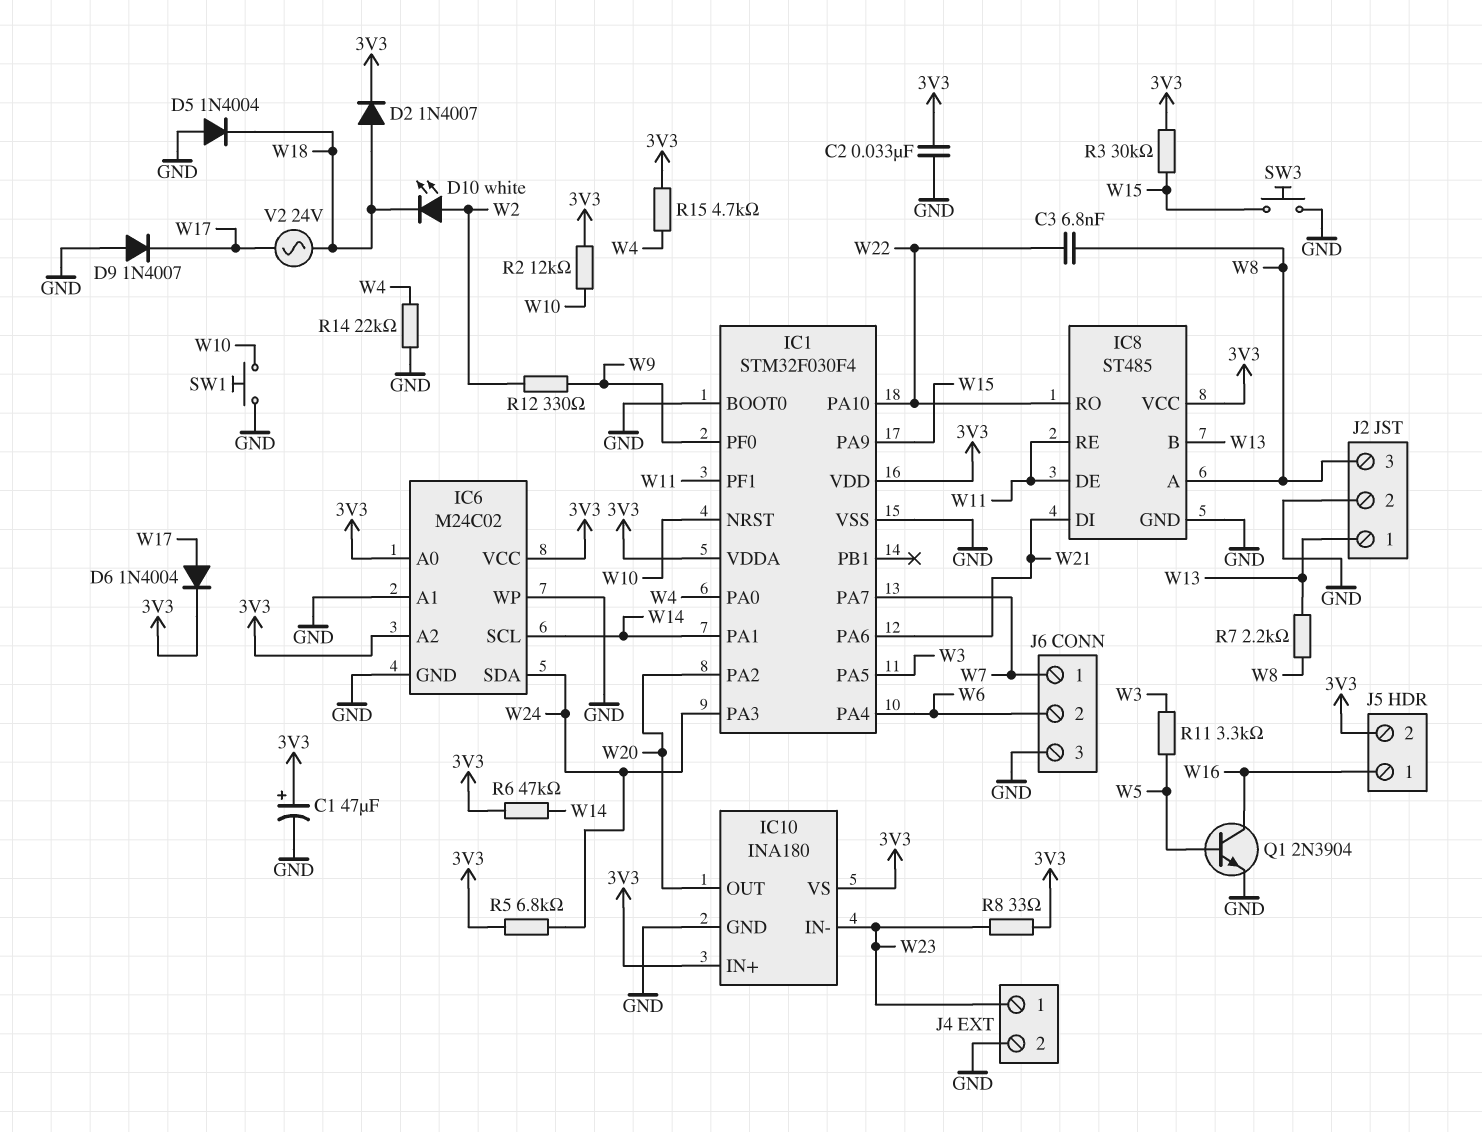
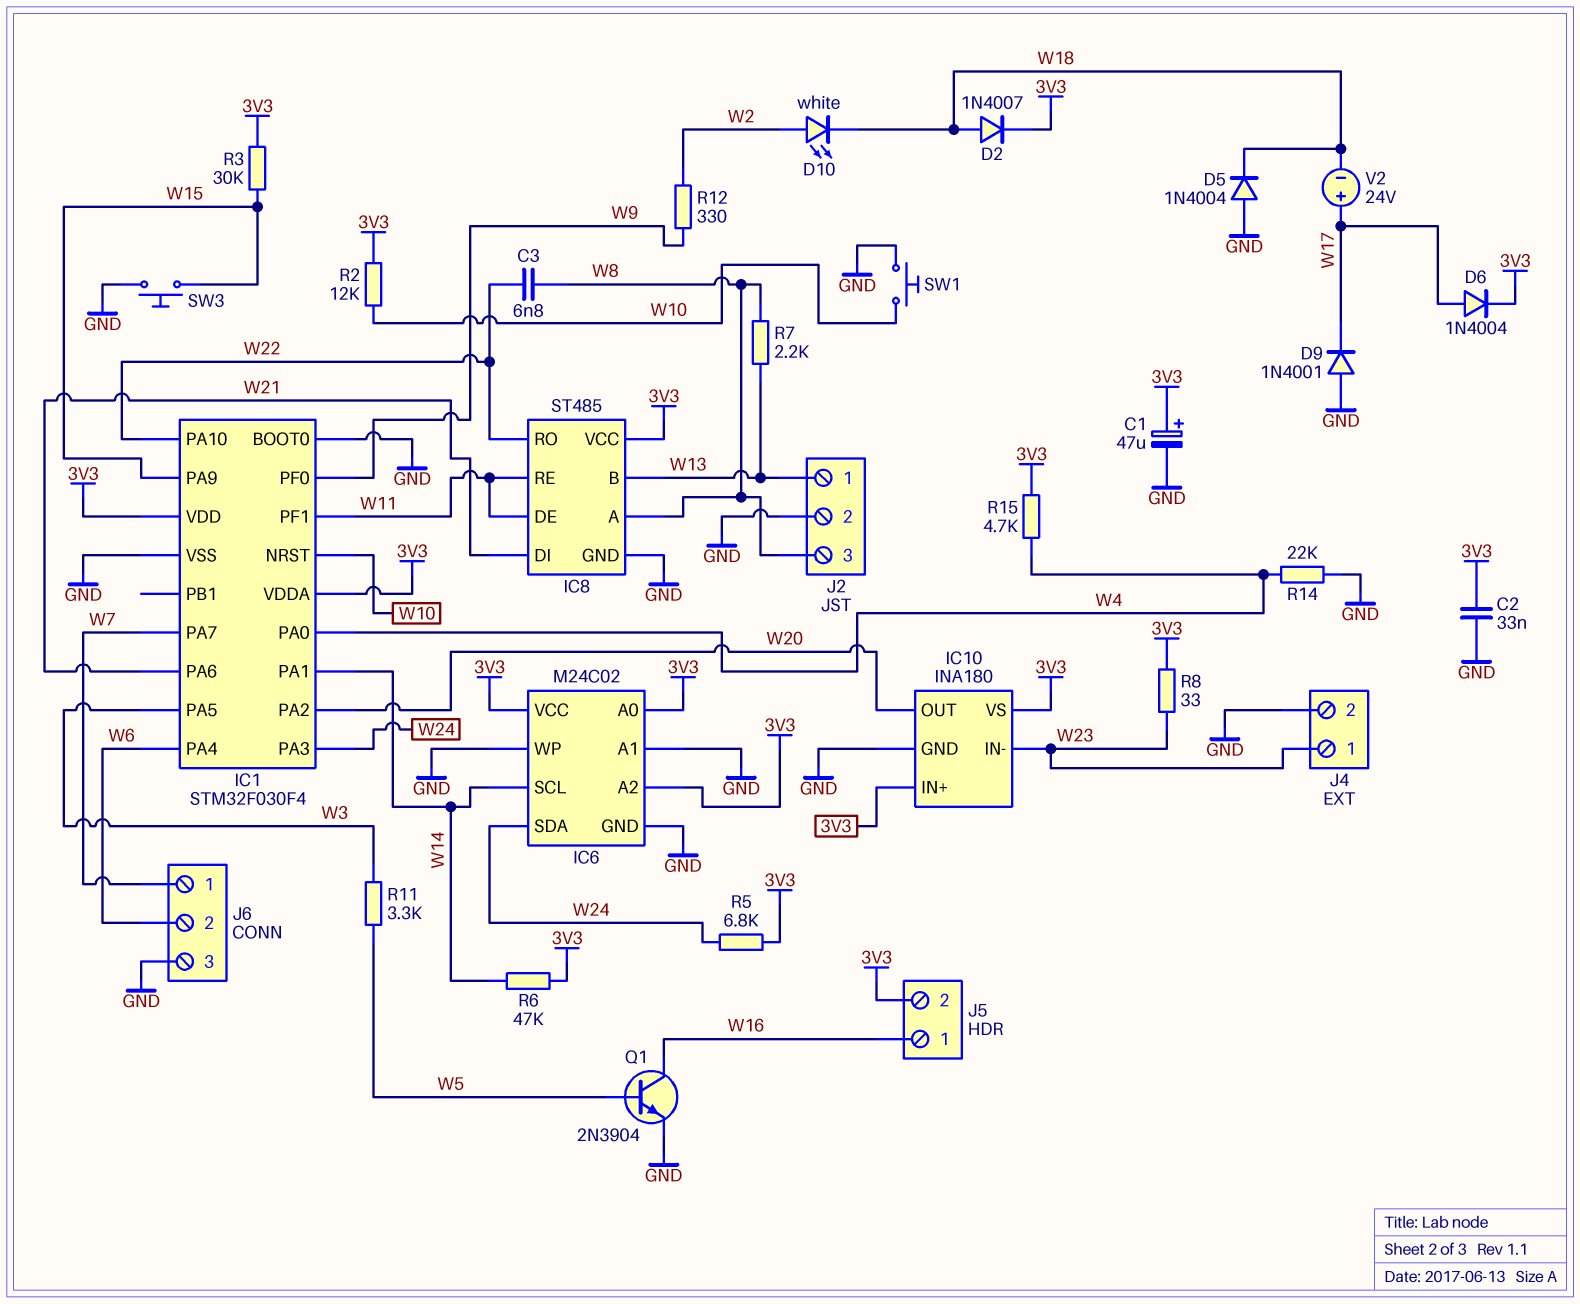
D9: diode 1N4007 (A GND, K W17) -> diode 1N4001 (A GND, K W17)
V2: AC 24V (W17, W18) -> 24V (plus W17, minus W18)

